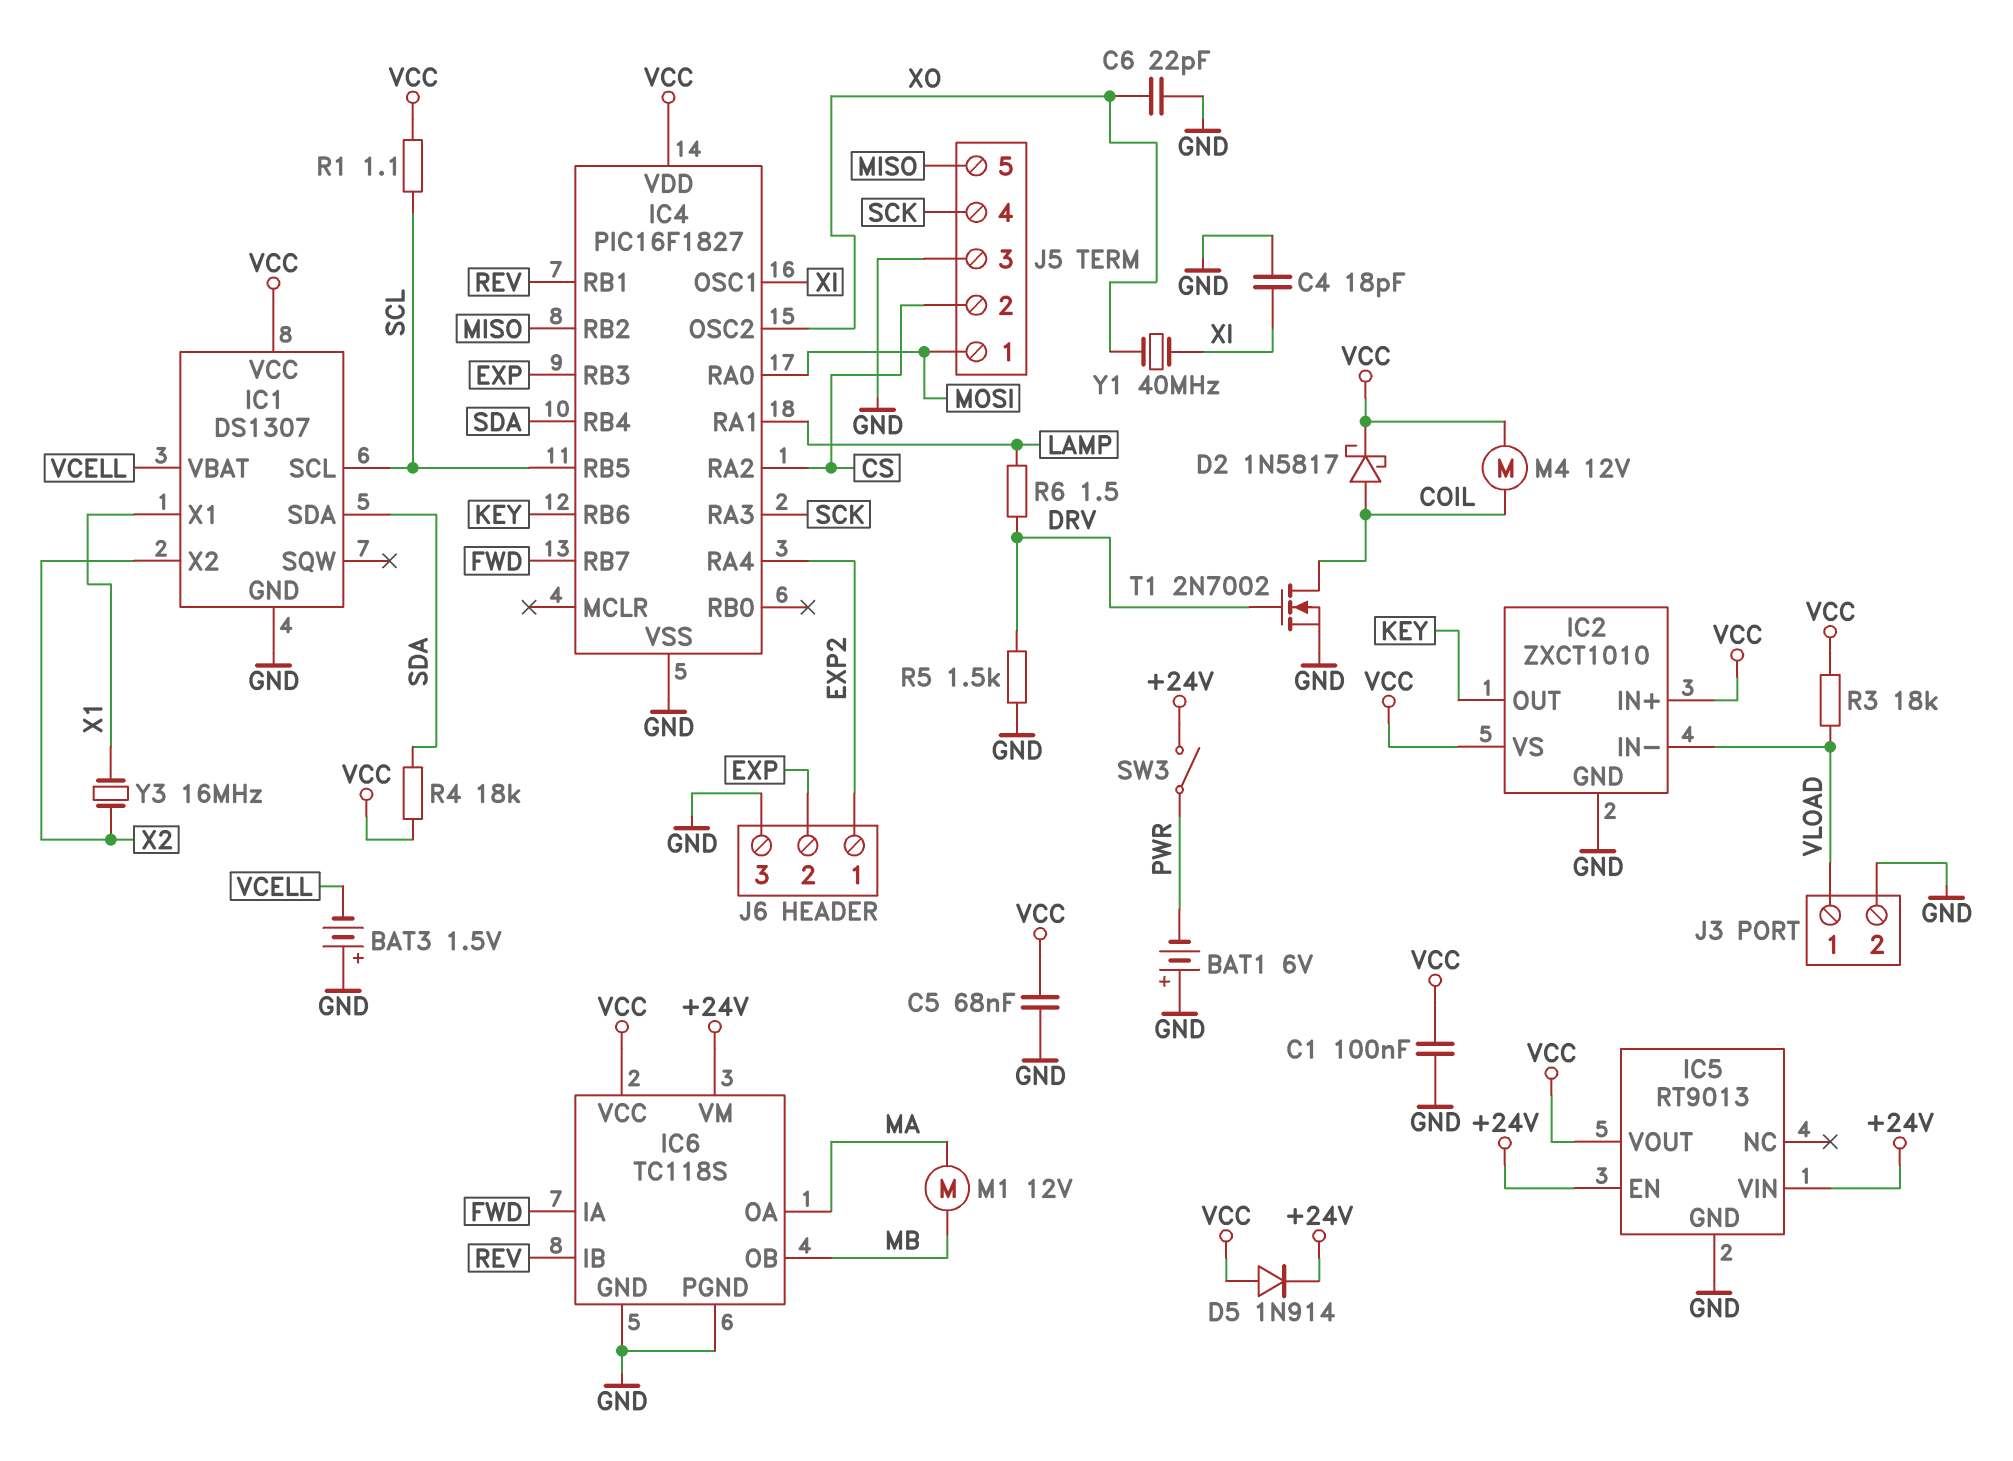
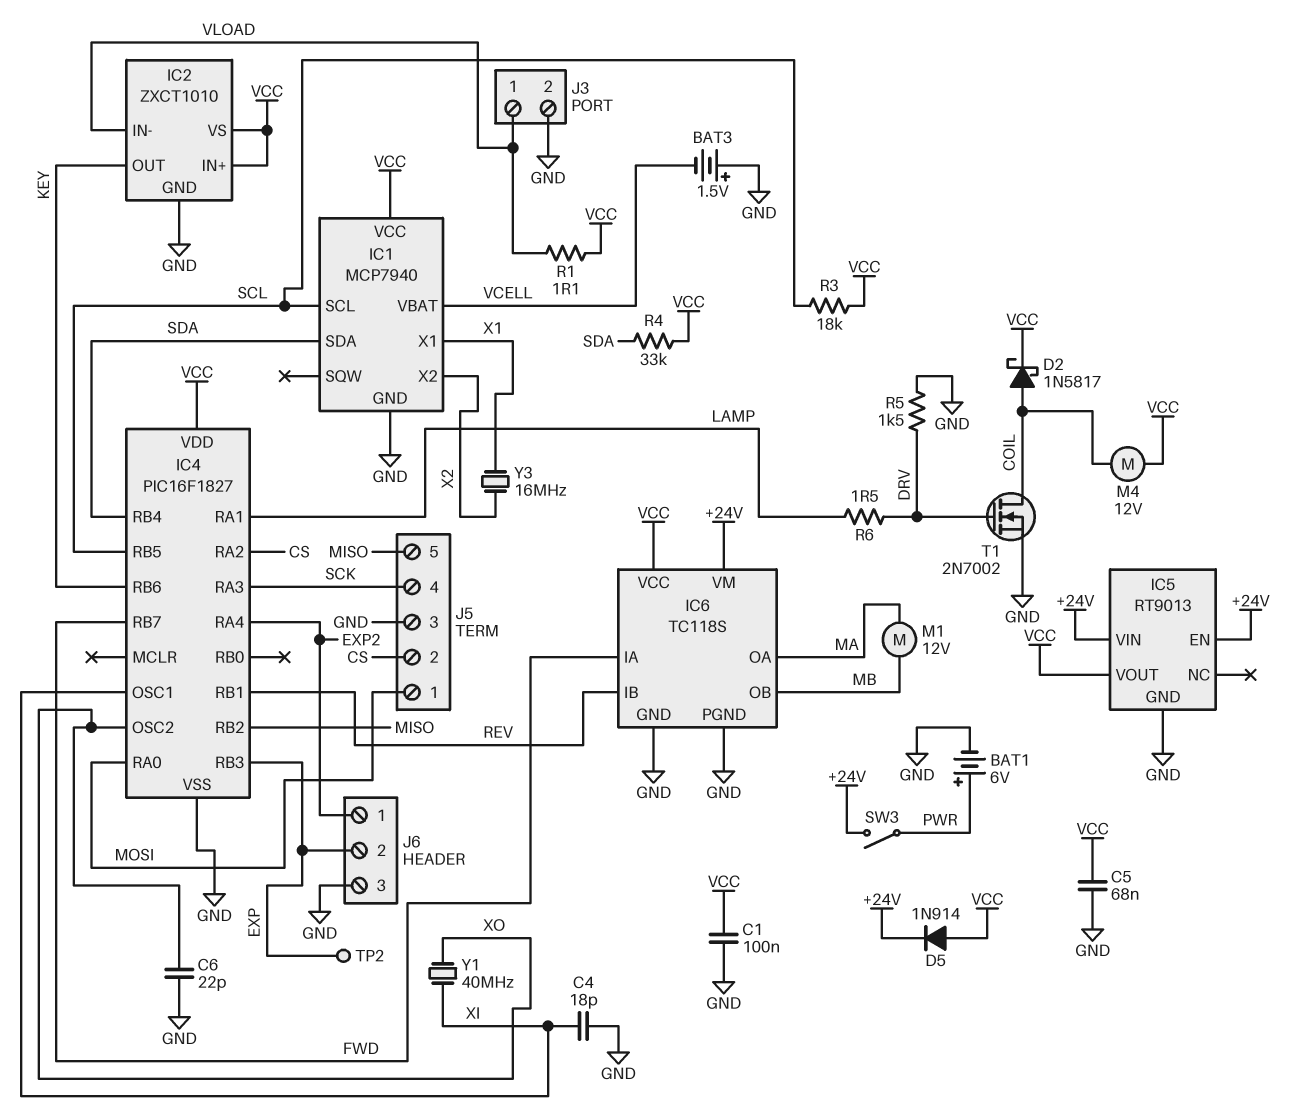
BAT1: 6V (plus GND, minus PWR) -> 6V (plus PWR, minus GND)
IC1: DS1307 -> MCP7940
R1: 1.1 (SCL, VCC) -> 1.1 (VCC, VLOAD)
R3: 18k (VCC, VLOAD) -> 18k (SCL, VCC)
R4: 18k (SDA, VCC) -> 33k (SDA, VCC)
TP2: none -> test point (EXP)

